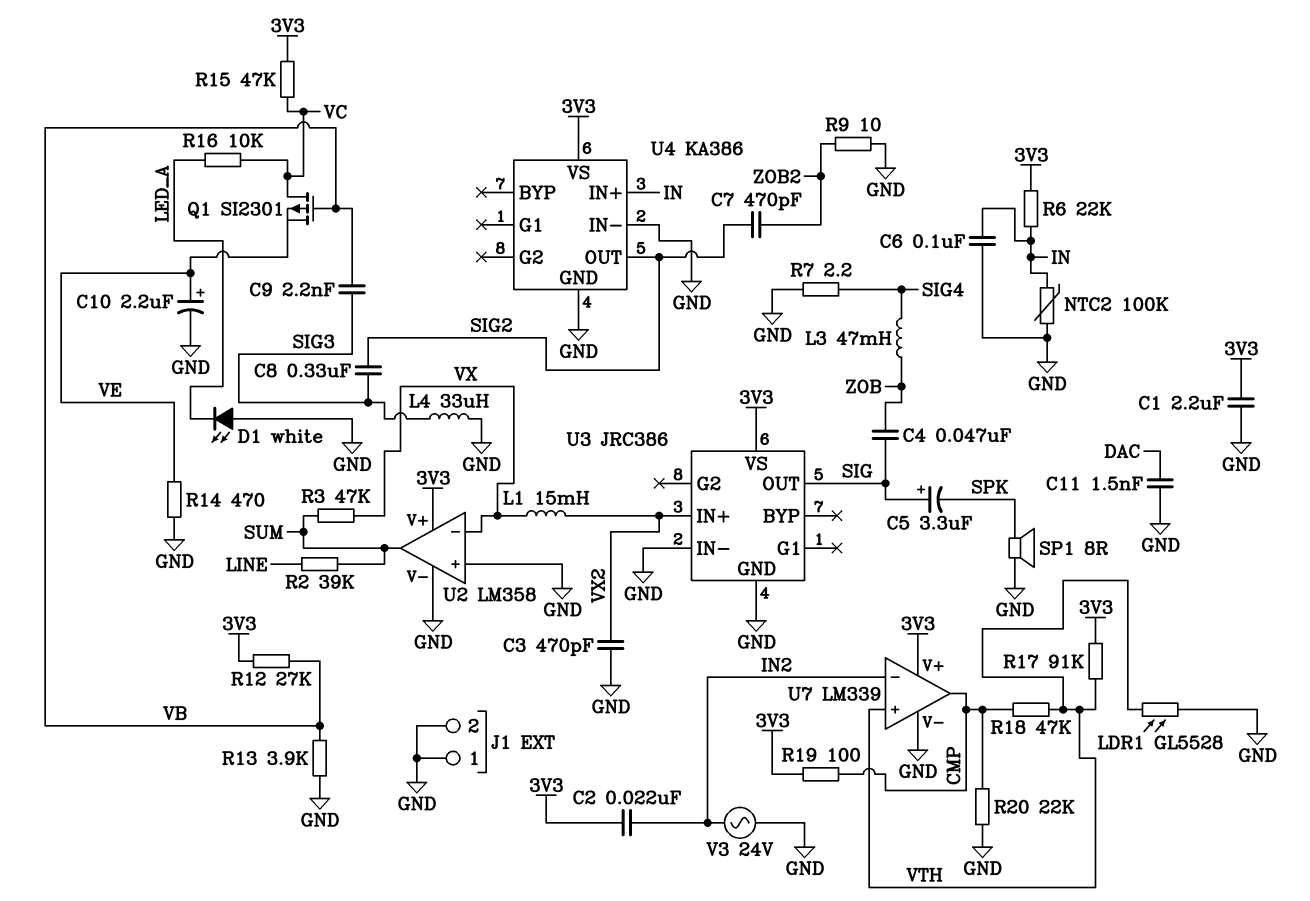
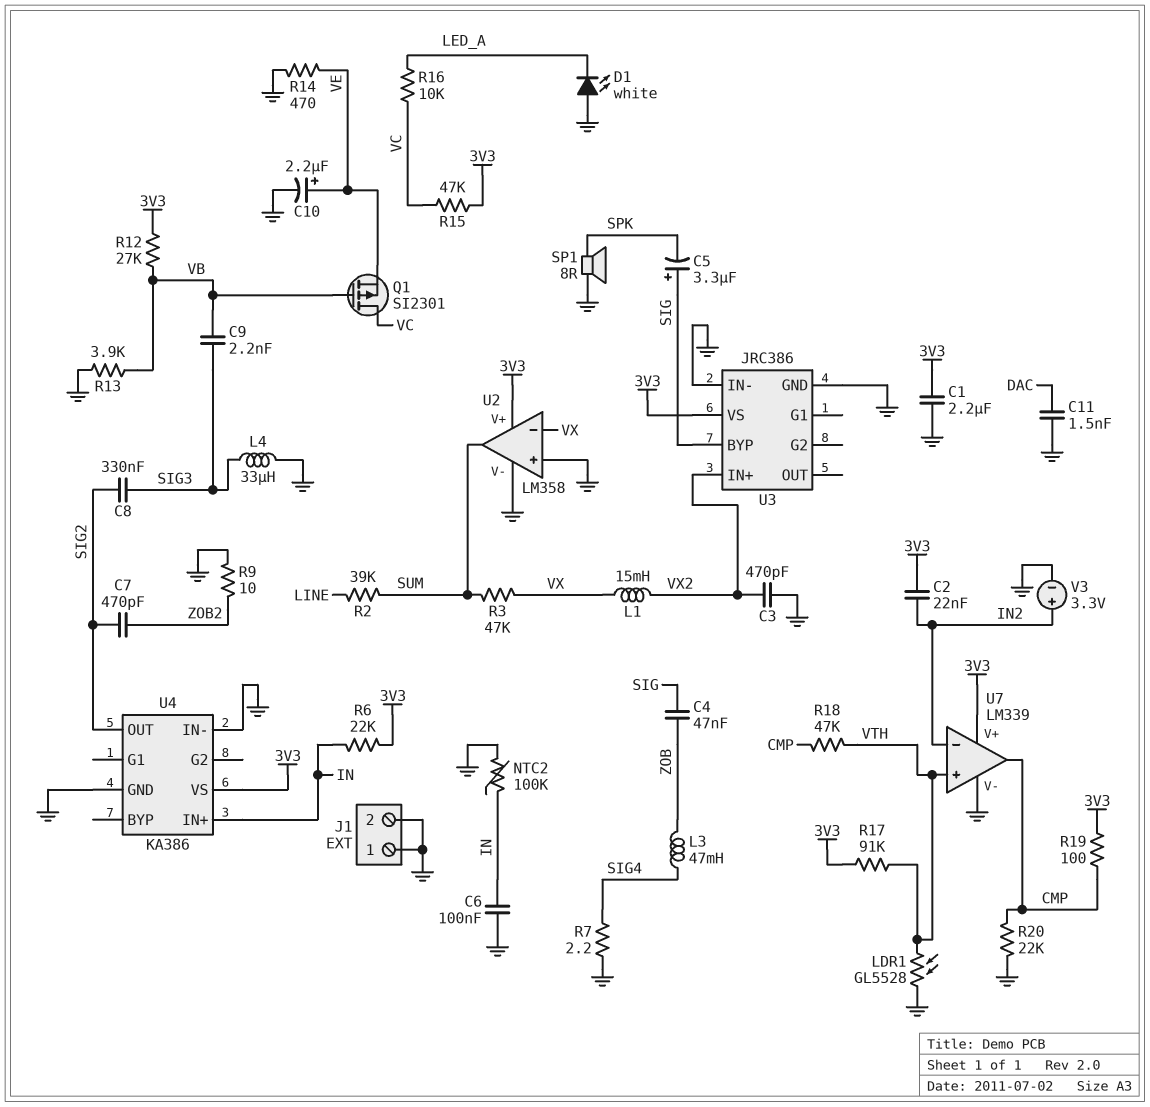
U3 pin BYP: none -> SIG
U3 pin OUT: SIG -> none
V3: AC 24V (GND, IN2) -> 3.3V (plus IN2, minus GND)

